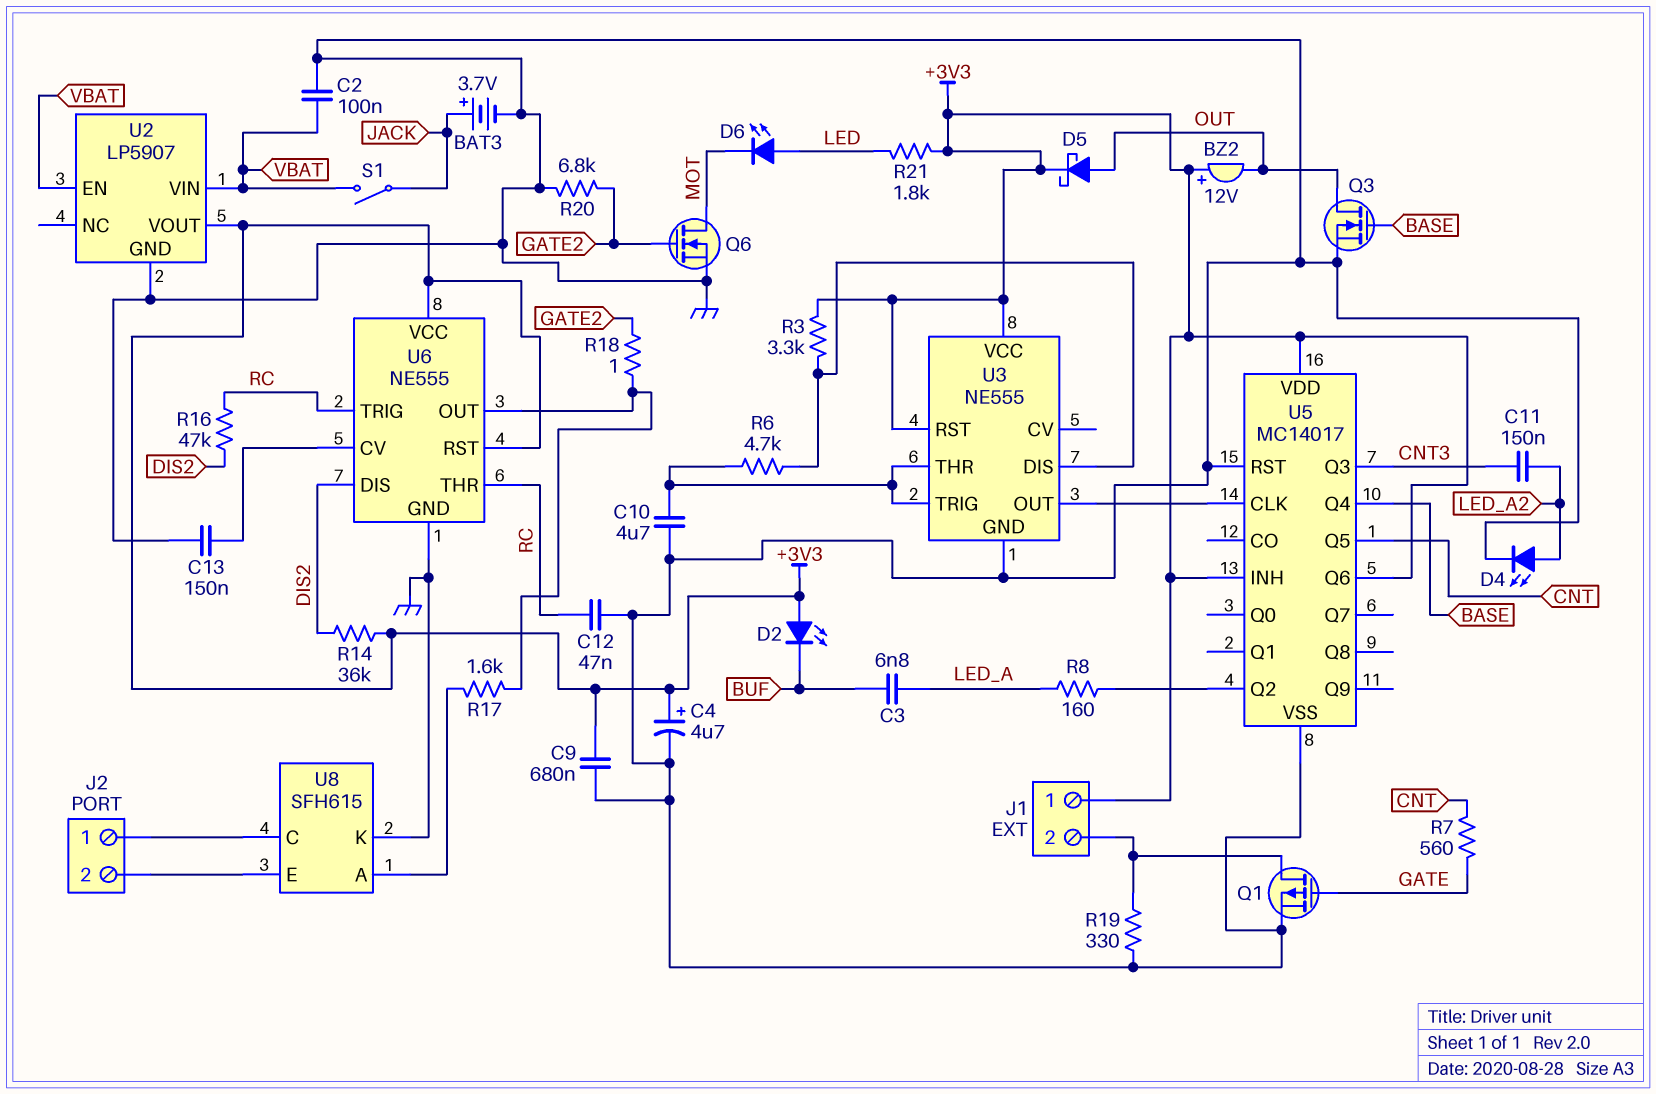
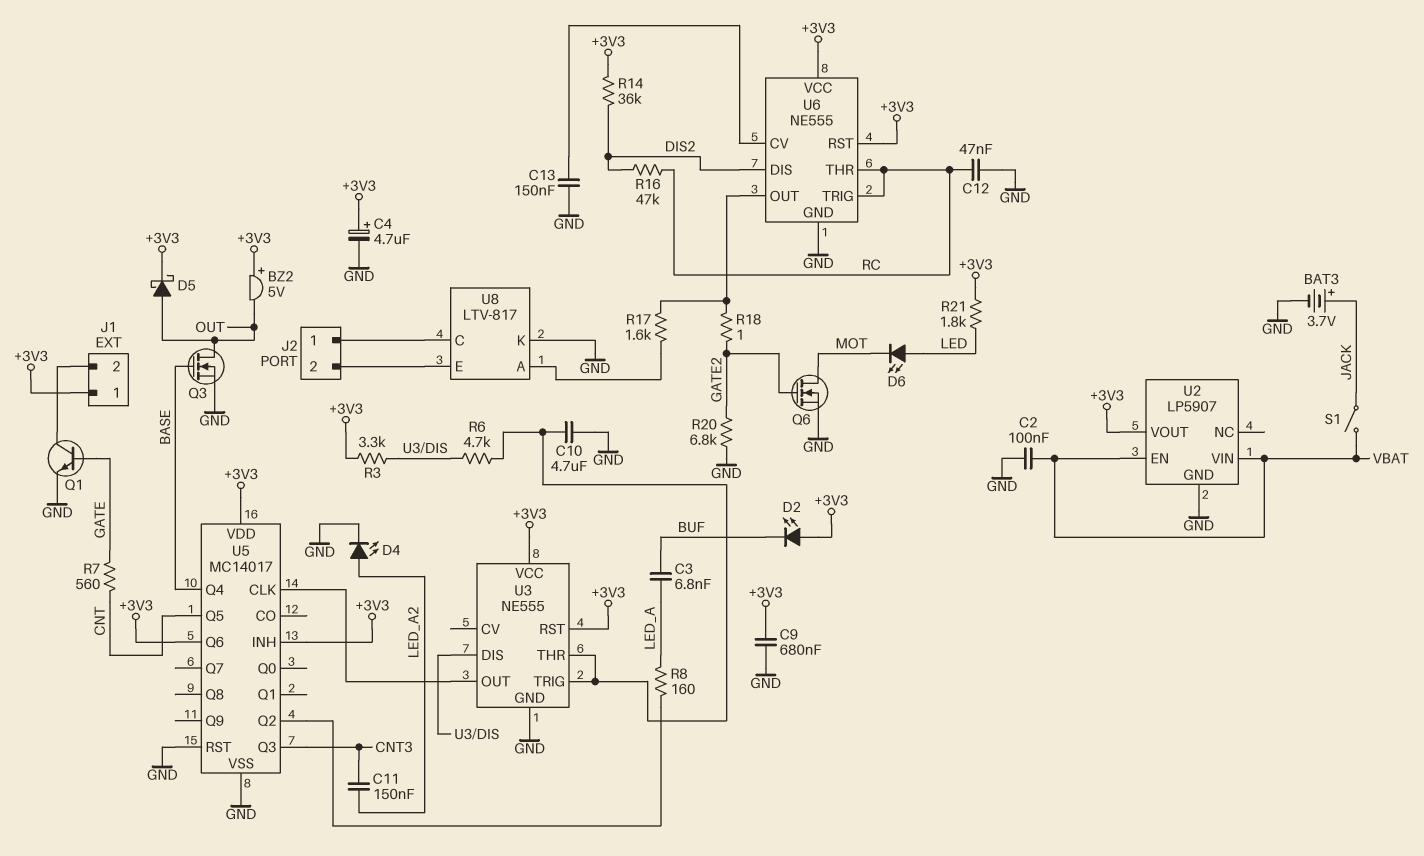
BZ2: buzzer 12V (plus +3V3, minus OUT) -> buzzer 5V (plus +3V3, minus OUT)
Q1: PMOS (G GATE, D J1/2, S GND) -> NPN (B GATE, C J1/2, E GND)
R19: 330 (GND, J1/2) -> none
U8: SFH615 -> LTV-817

